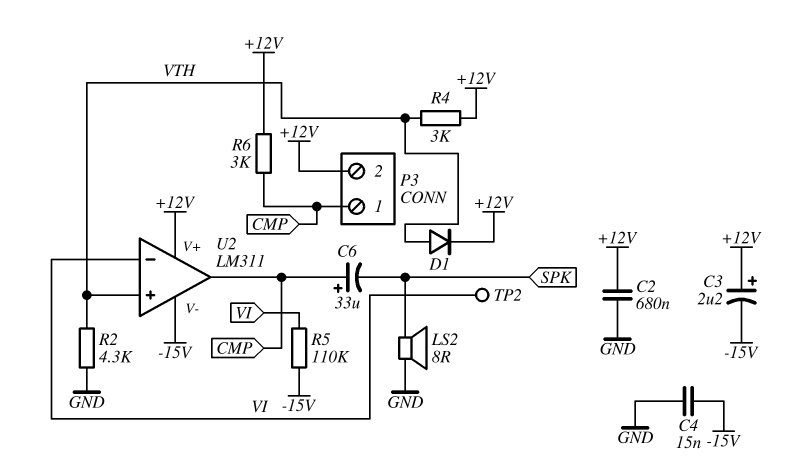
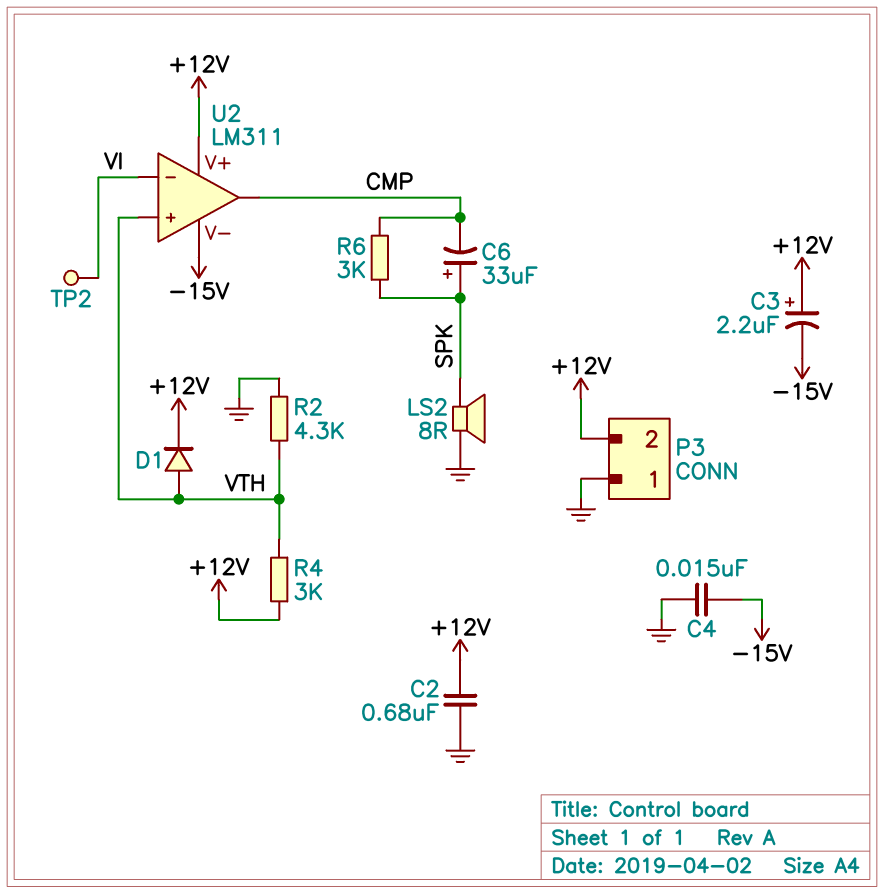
C6: 33uF (plus CMP, minus SPK) -> 33uF (plus SPK, minus CMP)
P3 pin 1: CMP -> GND
R5: 110k (-15V, VI) -> none
R6: 3k (+12V, CMP) -> 3k (CMP, SPK)

